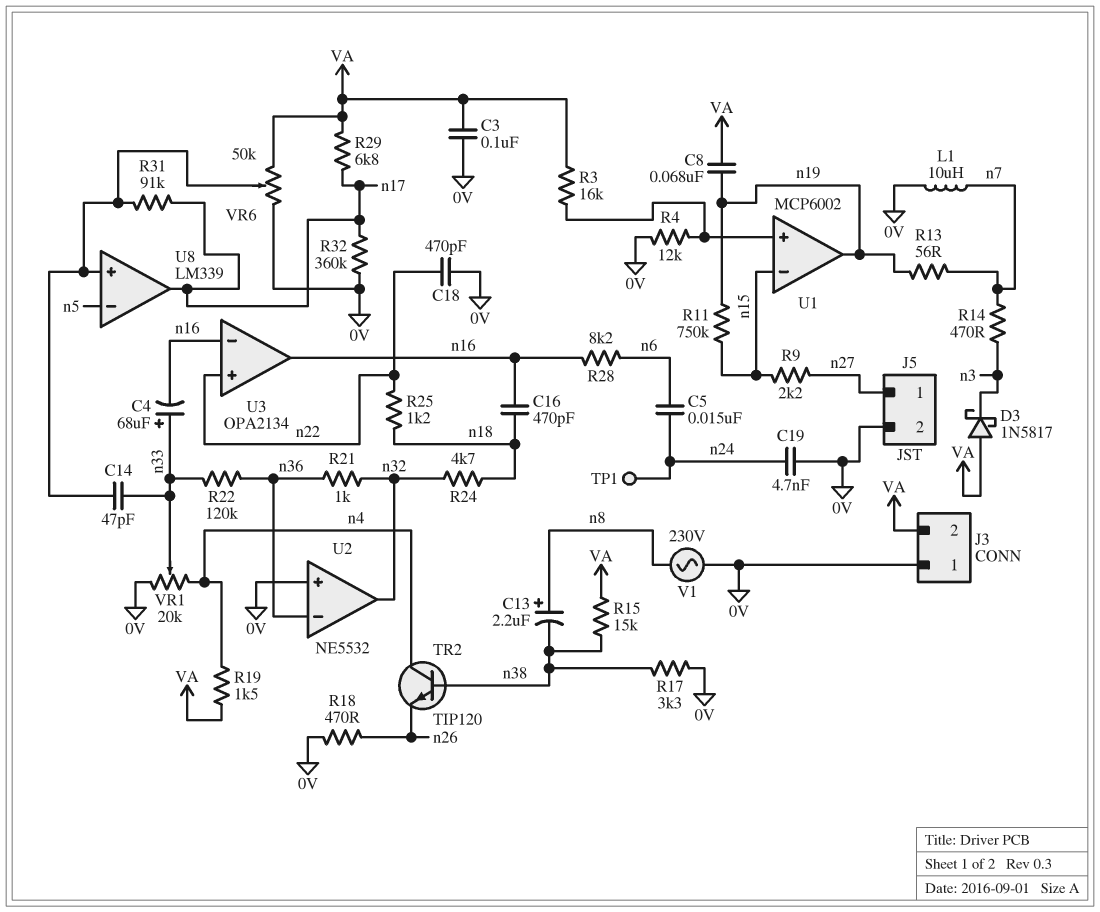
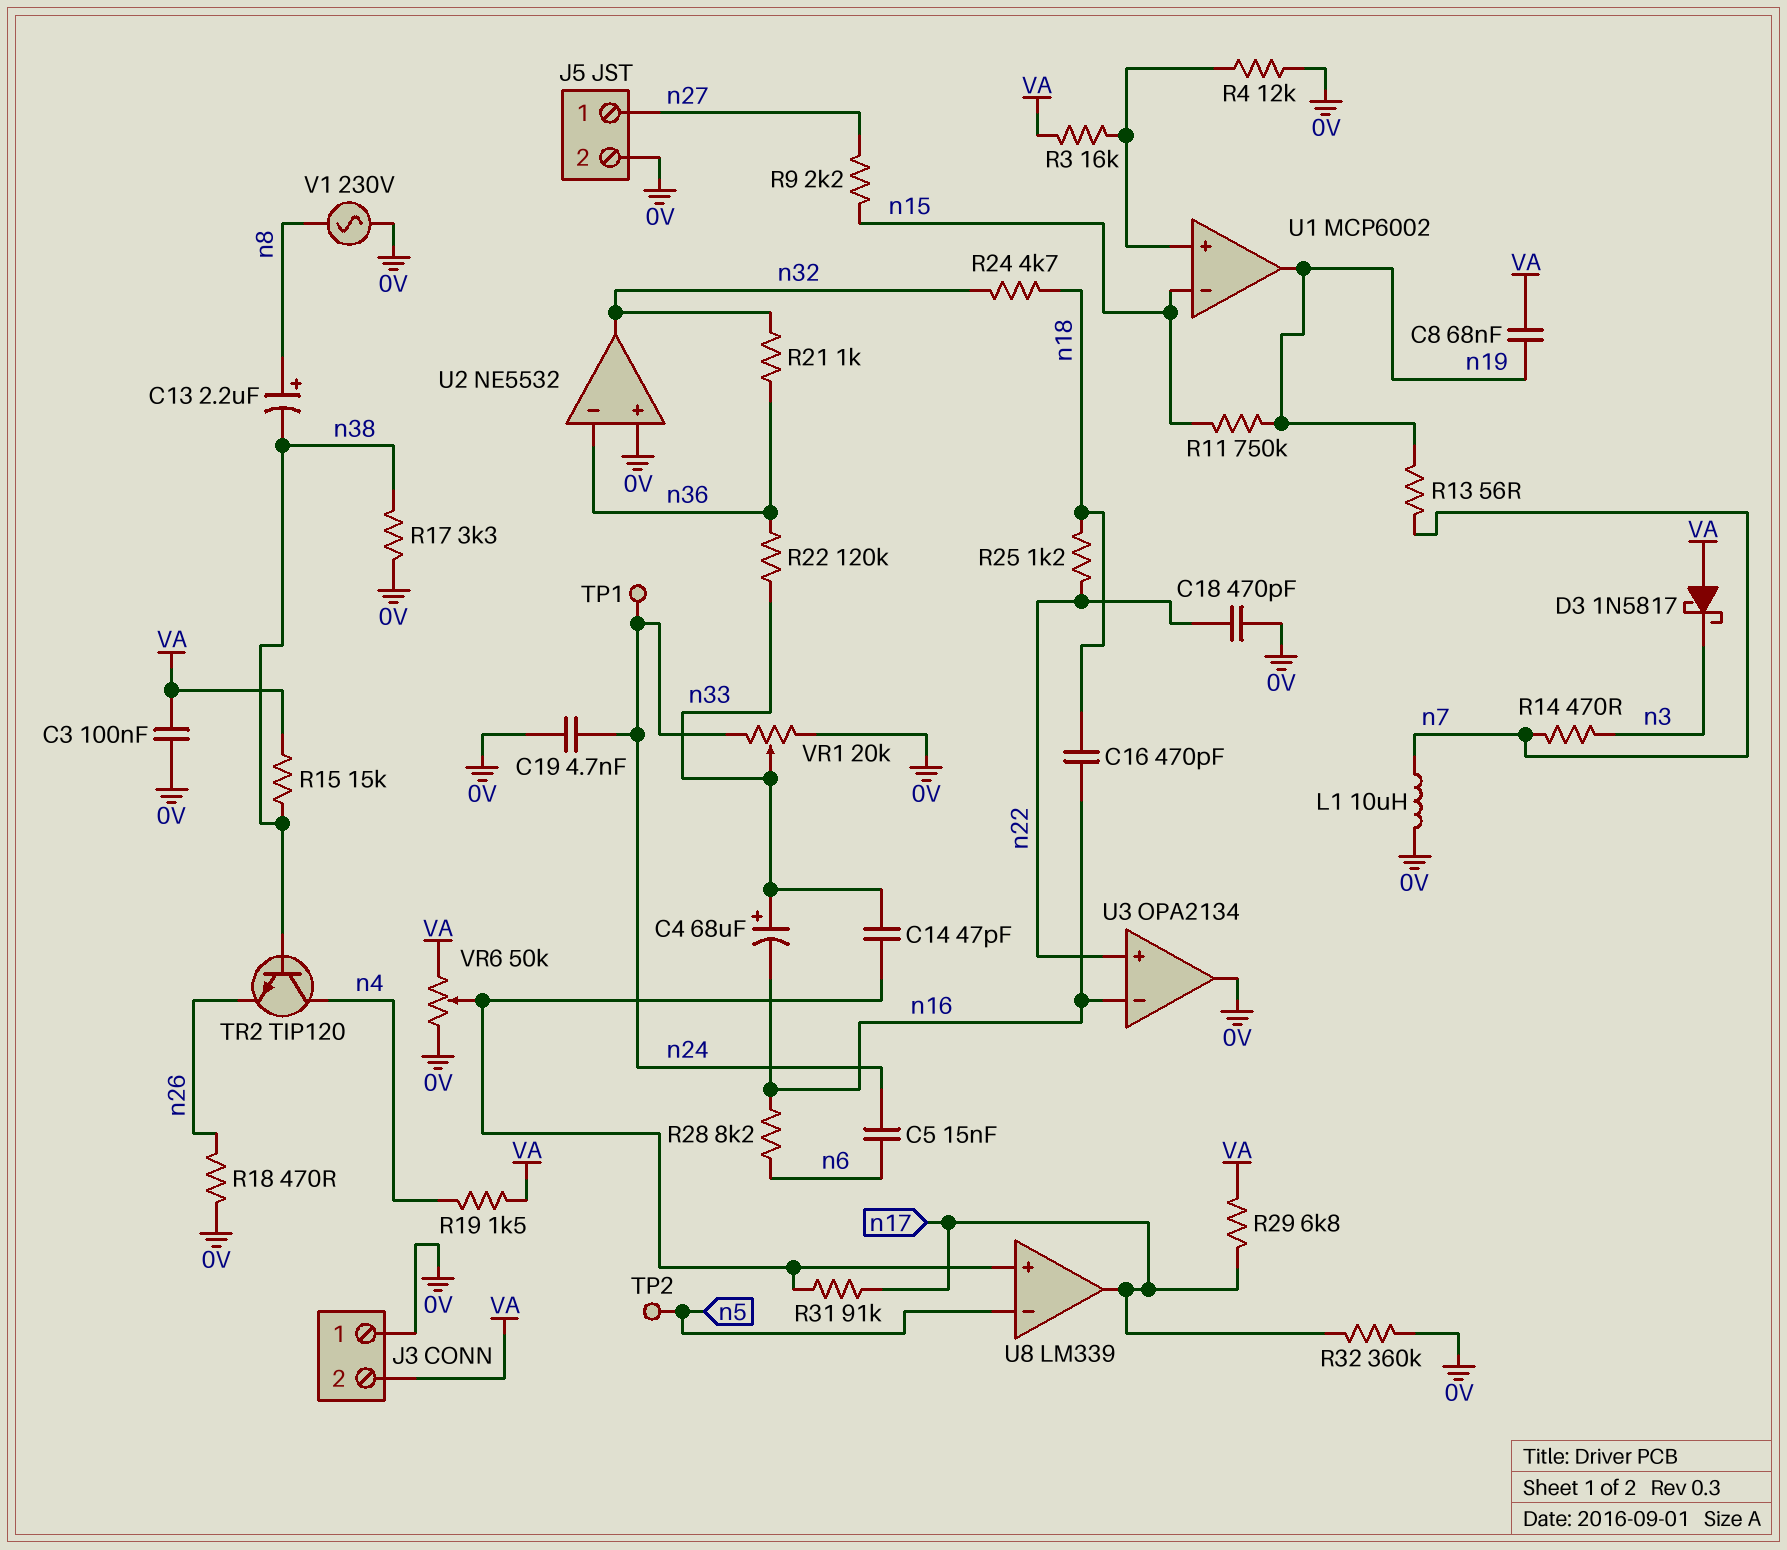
TP2: none -> test point (n5)
U3 pin out: n16 -> 0V
VR1: 20k (0V, n4, wiper n33) -> 20k (0V, n24, wiper n33)

